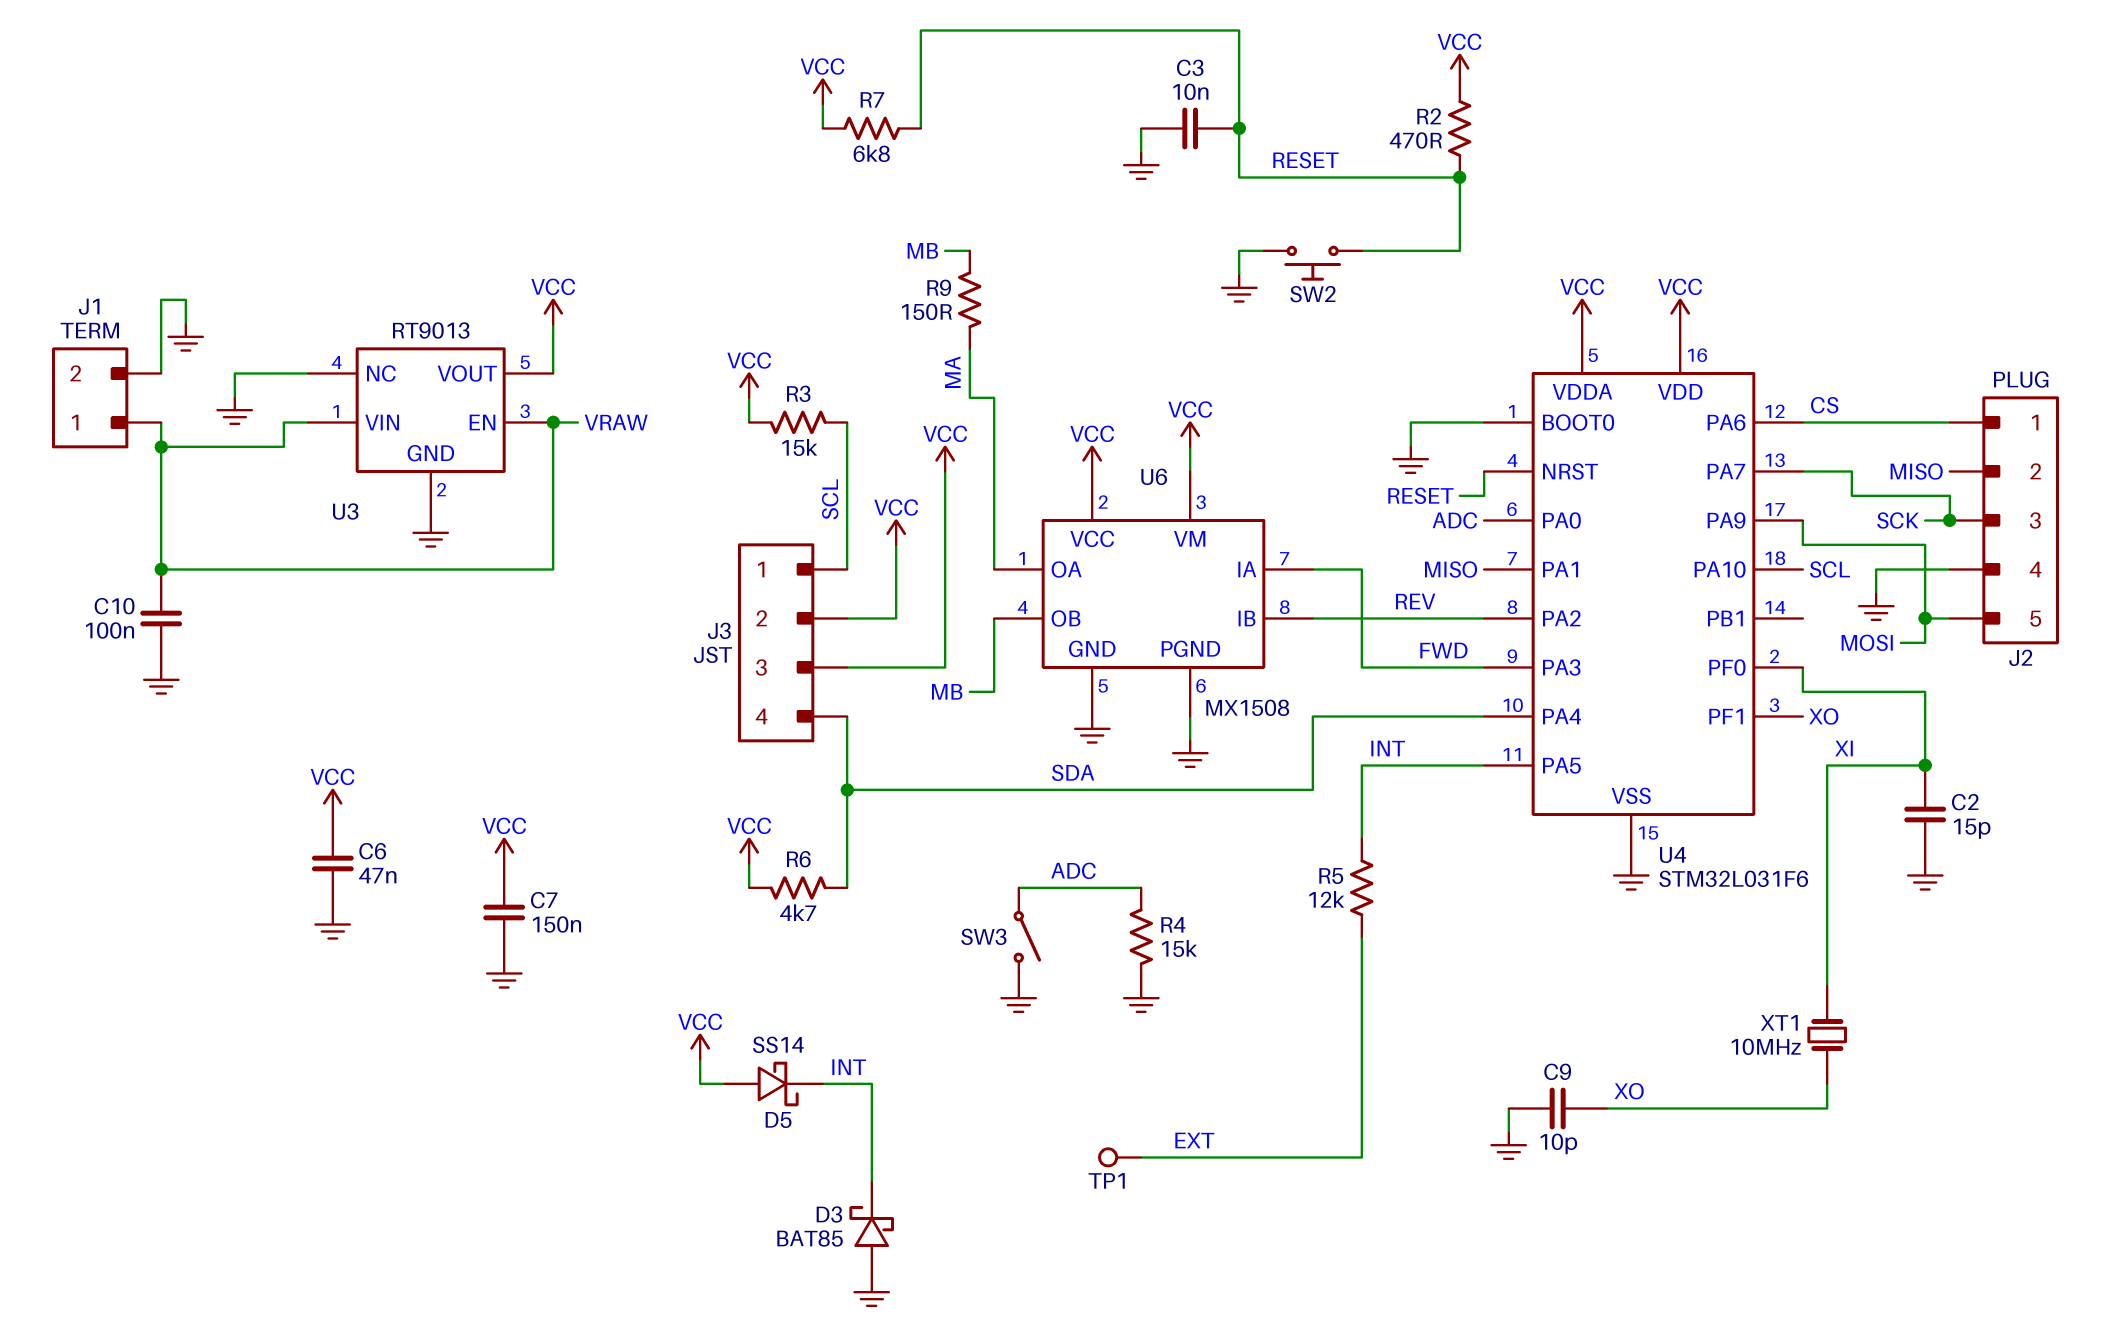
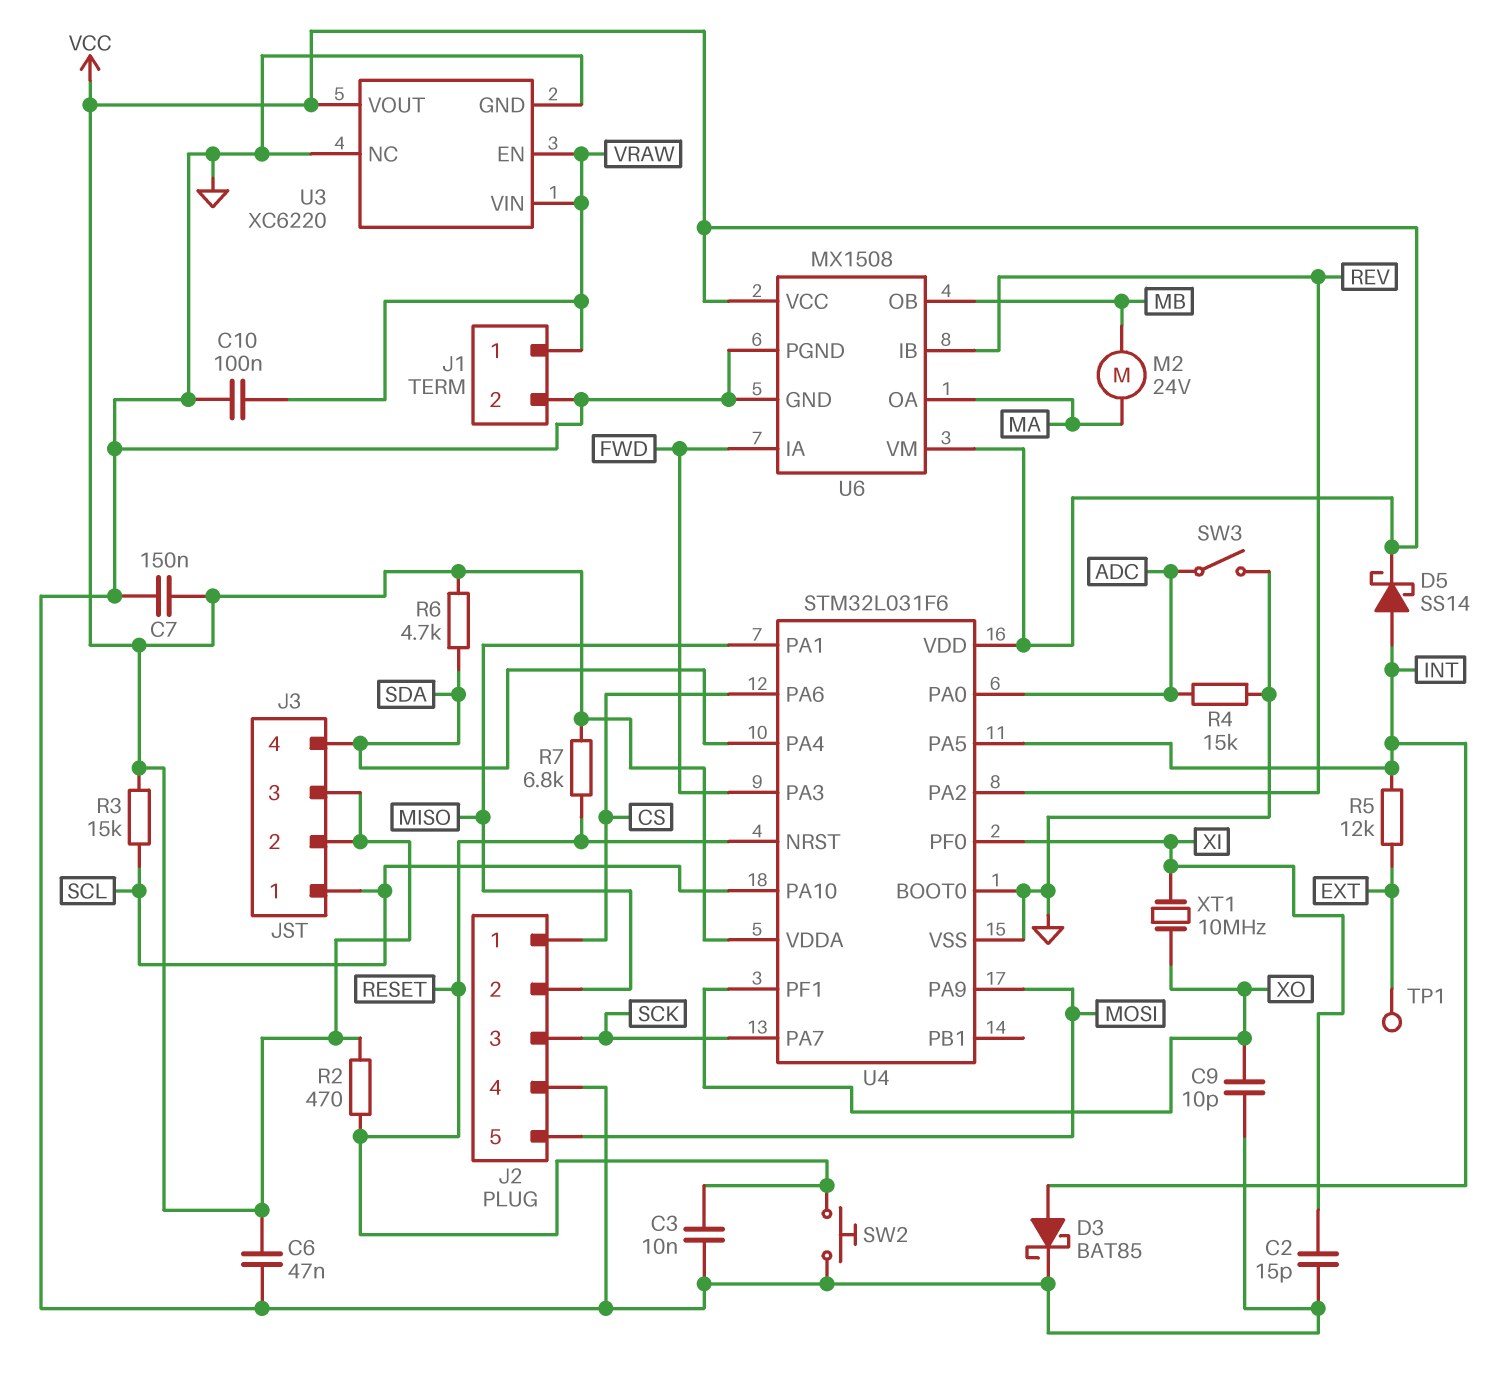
D3: schottky BAT85 (A GND, K INT) -> schottky BAT85 (A INT, K GND)
D5: schottky SS14 (A VCC, K INT) -> schottky SS14 (A INT, K VCC)
M2: none -> motor 24V (MA, MB)
R9: 150 (MA, MB) -> none
U3: RT9013 -> XC6220

